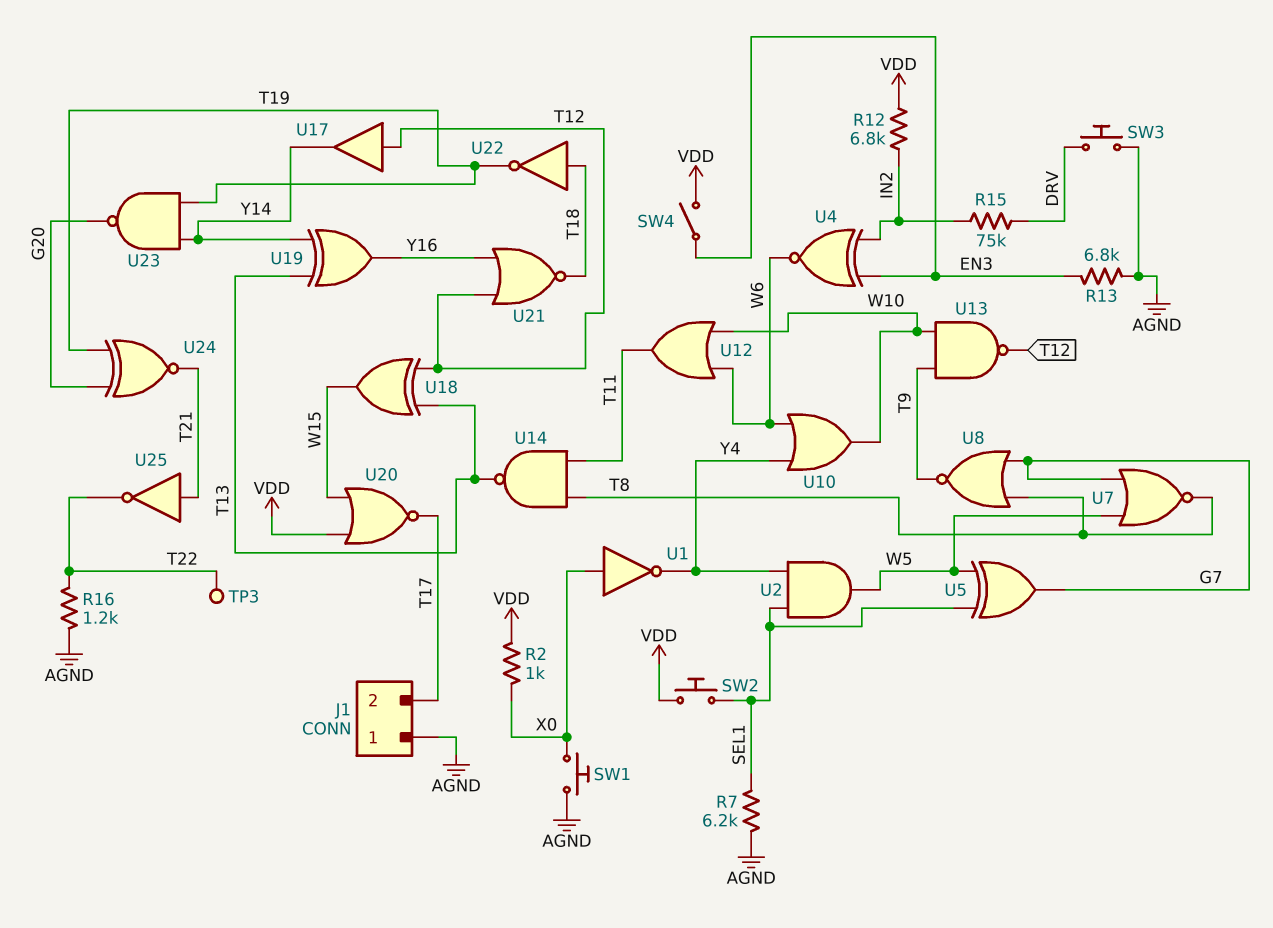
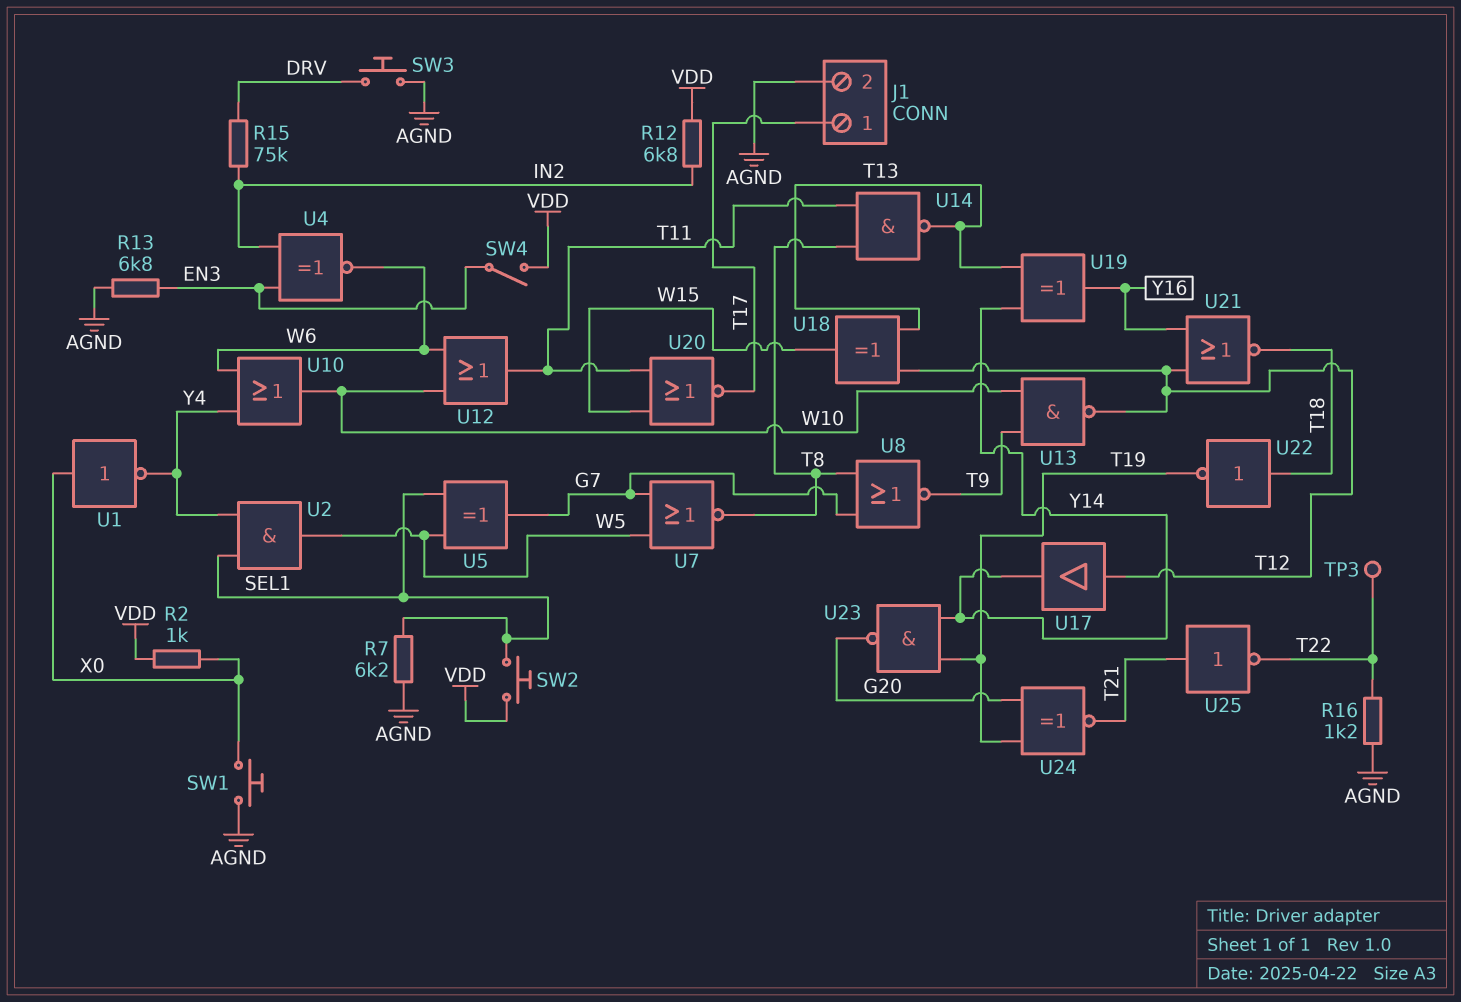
J1 pin 1: AGND -> T17
J1 pin 2: T17 -> AGND
U20: NOR (in VDD, in W15, out T17) -> NOR (in T11, in W15, out T17)

